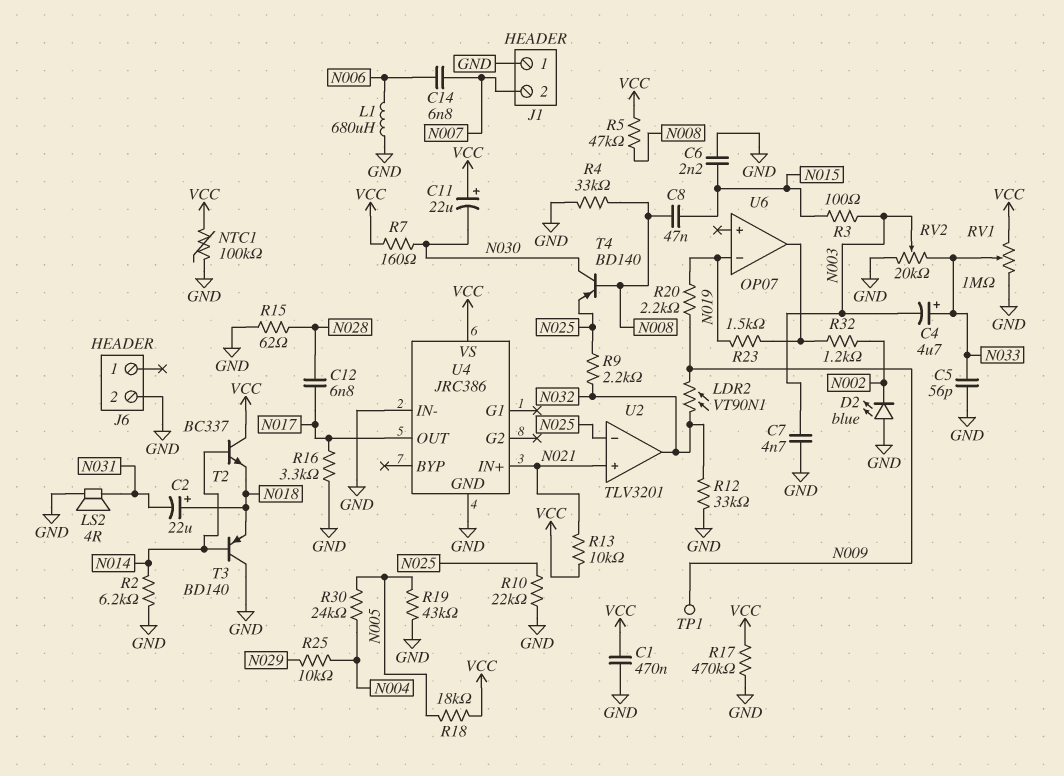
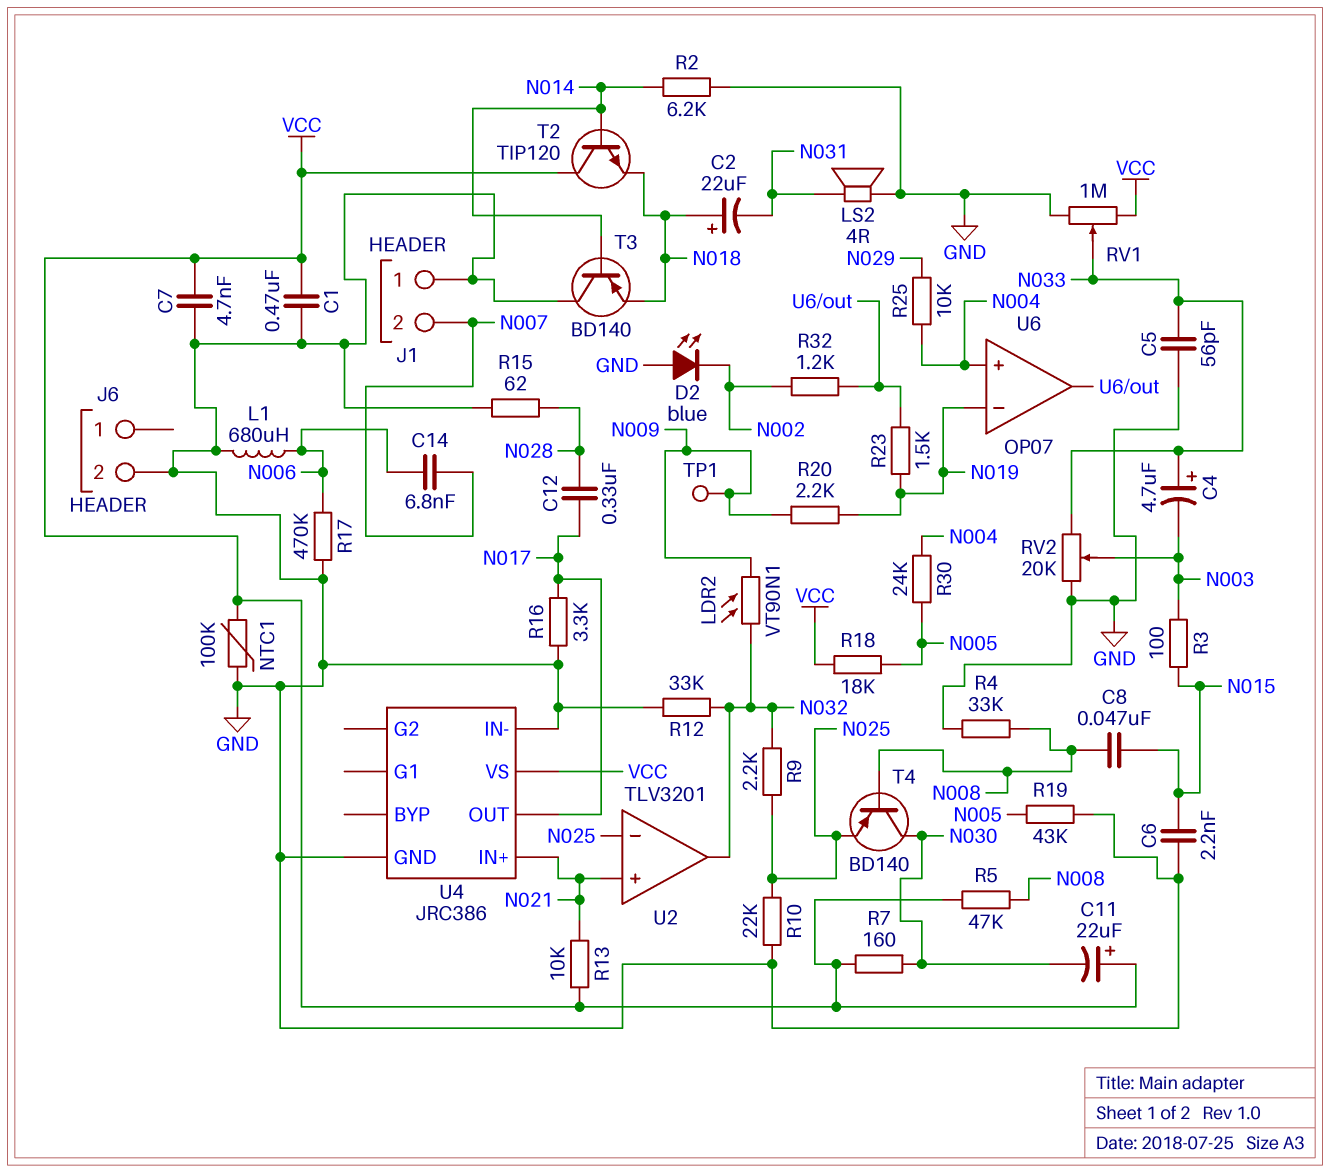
C7: 4.7nF (GND, N003) -> 4.7nF (GND, VCC)
C12: 6.8nF (N017, N028) -> 330nF (N017, N028)
R17: 470k (GND, VCC) -> 470k (GND, N006)
T2: NPN BC337 (B N014, C VCC, E N018) -> NPN TIP120 (B N014, C VCC, E N018)
U6 pin in+: none -> N004

